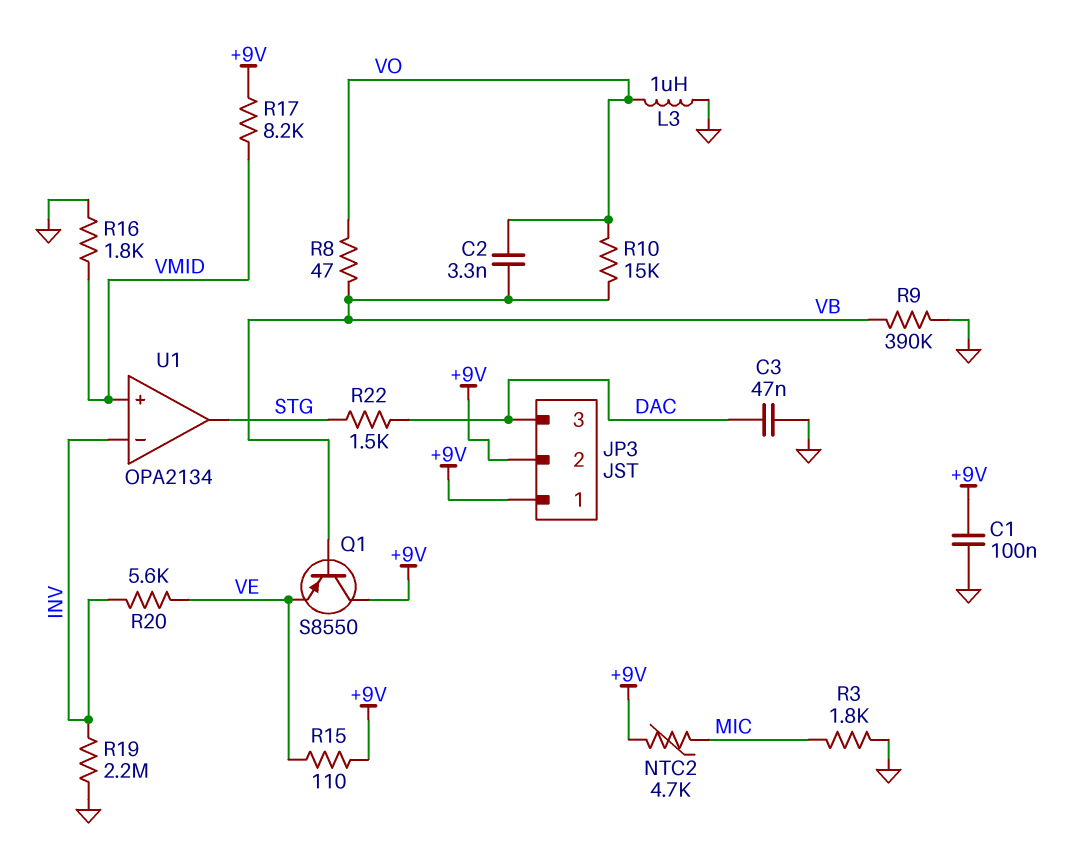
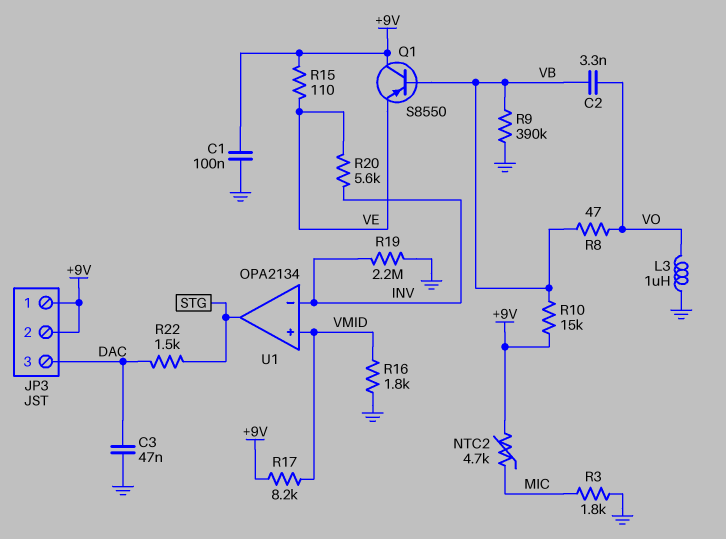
R10: 15k (VB, VO) -> 15k (+9V, VB)

